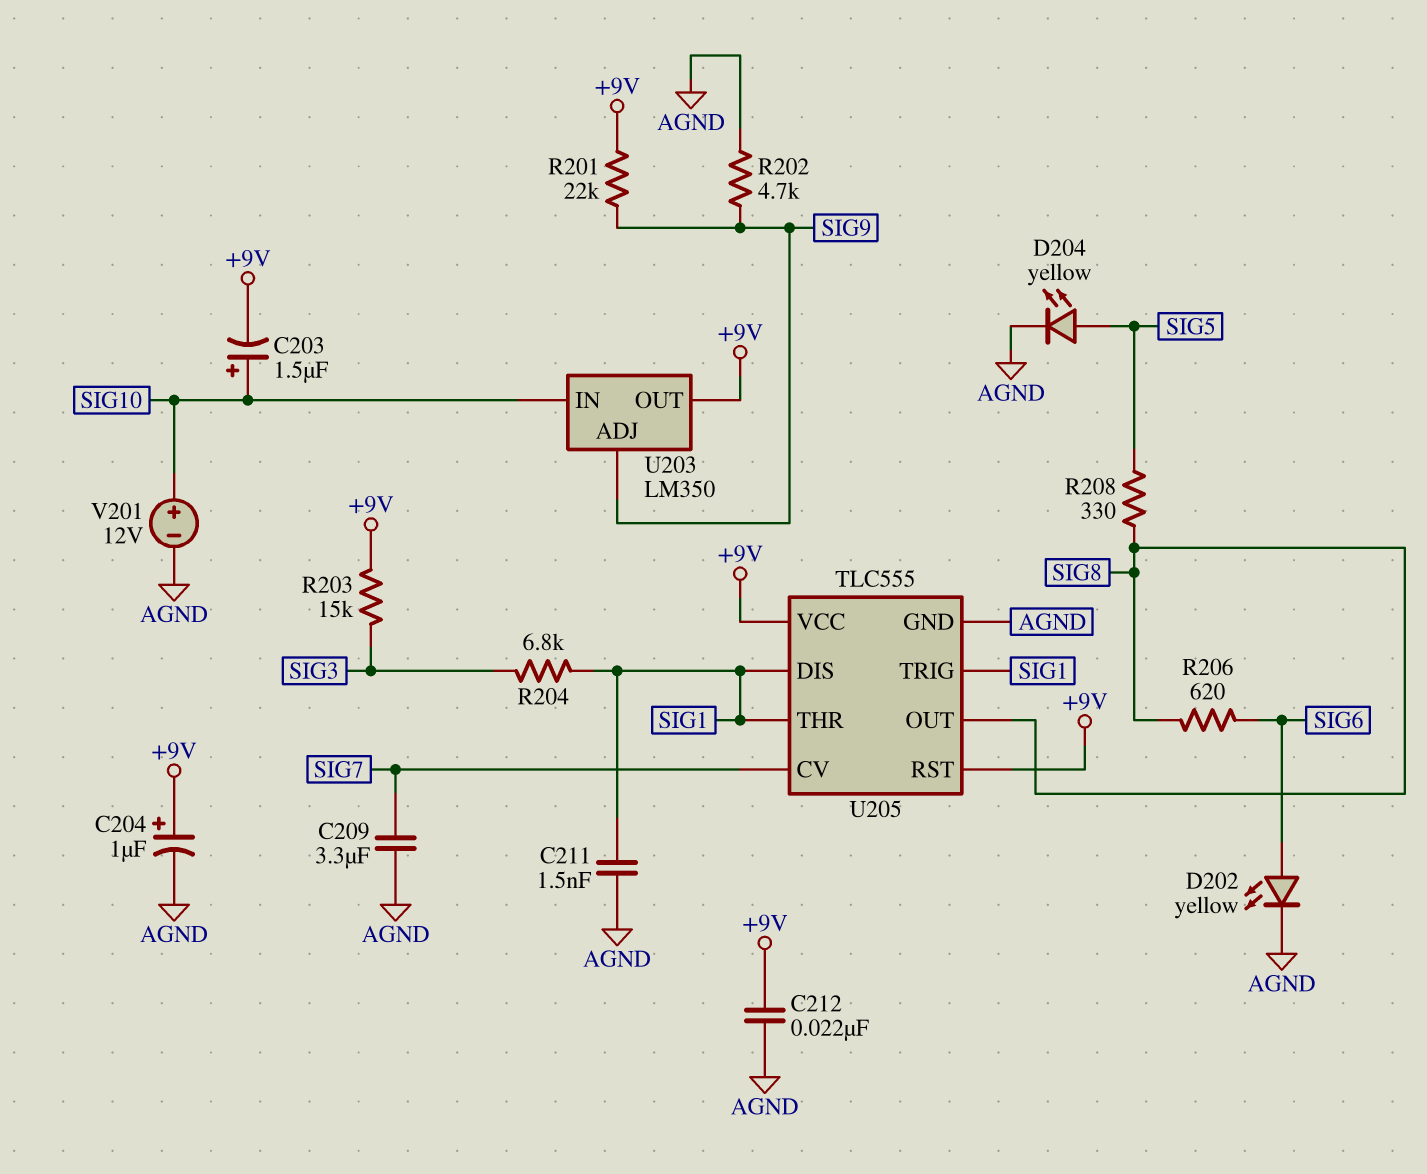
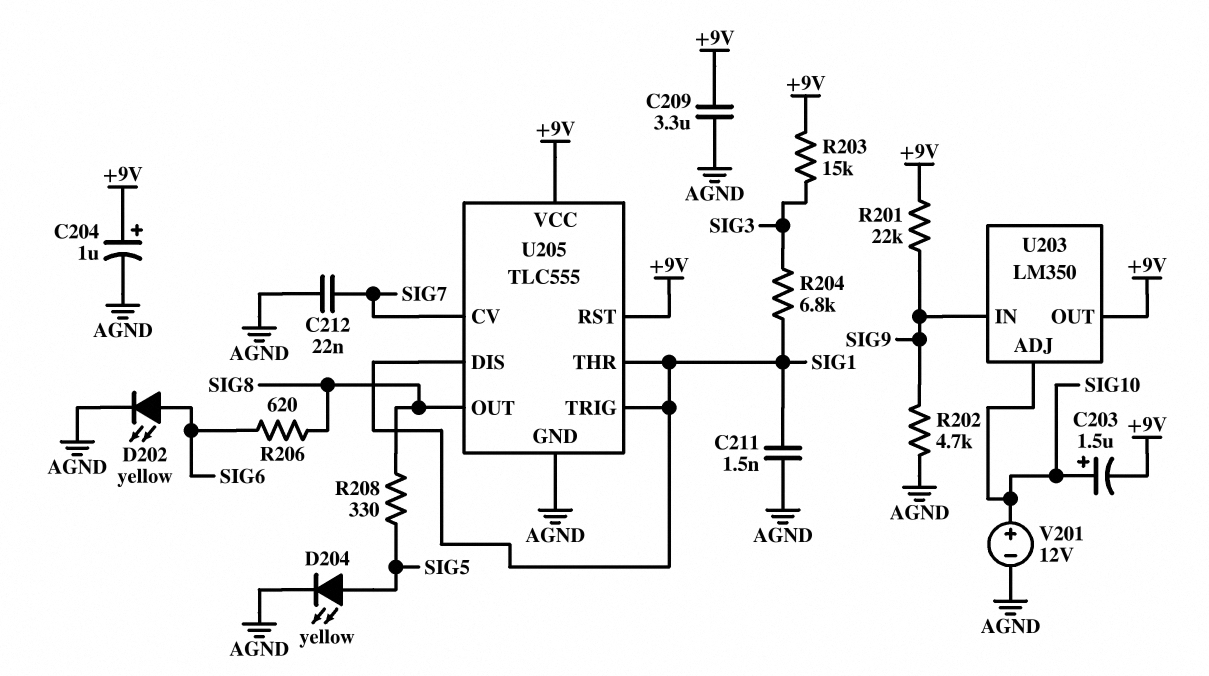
C209: 3.3uF (AGND, SIG7) -> 3.3uF (+9V, AGND)
C212: 22nF (+9V, AGND) -> 22nF (AGND, SIG7)
U203 pin ADJ: SIG9 -> SIG10
U203 pin IN: SIG10 -> SIG9

